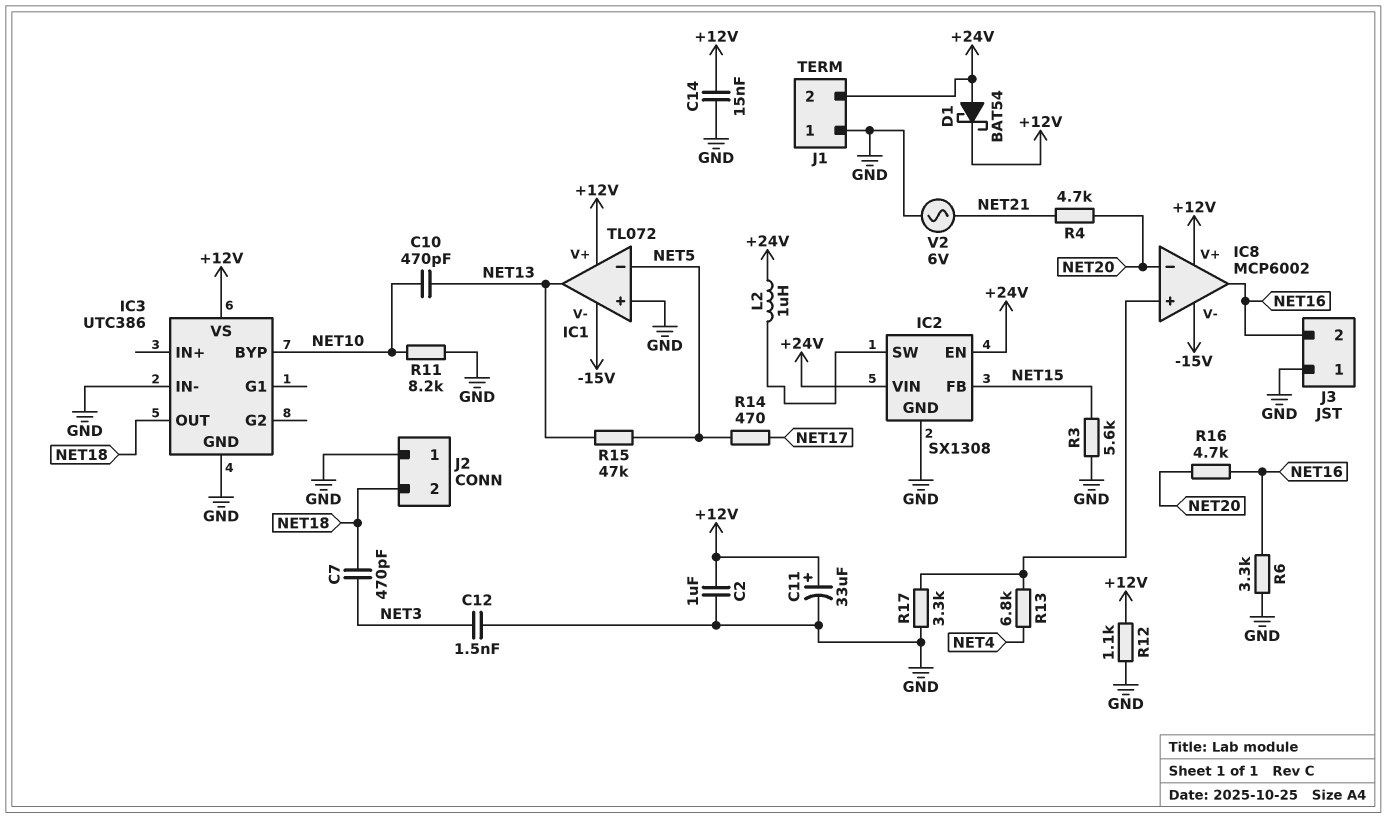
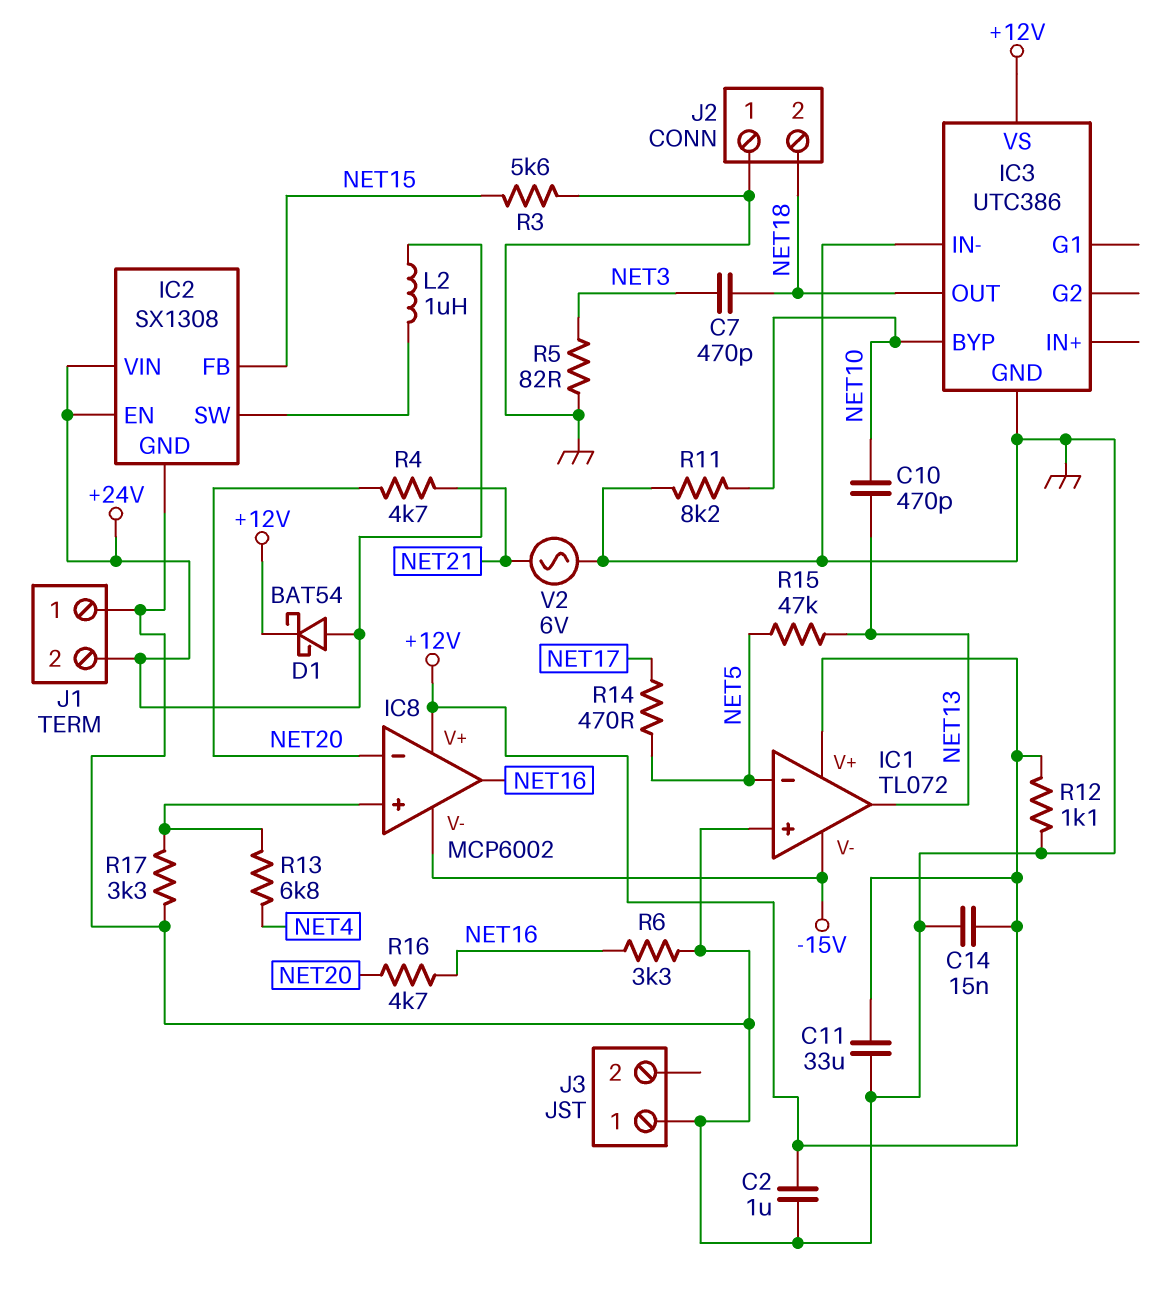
C11: 33uF (plus +12V, minus GND) -> 33uF (+12V, GND)
C12: 1.5nF (GND, NET3) -> none
J3 pin 2: NET16 -> none
R5: none -> 82 (GND, NET3)

